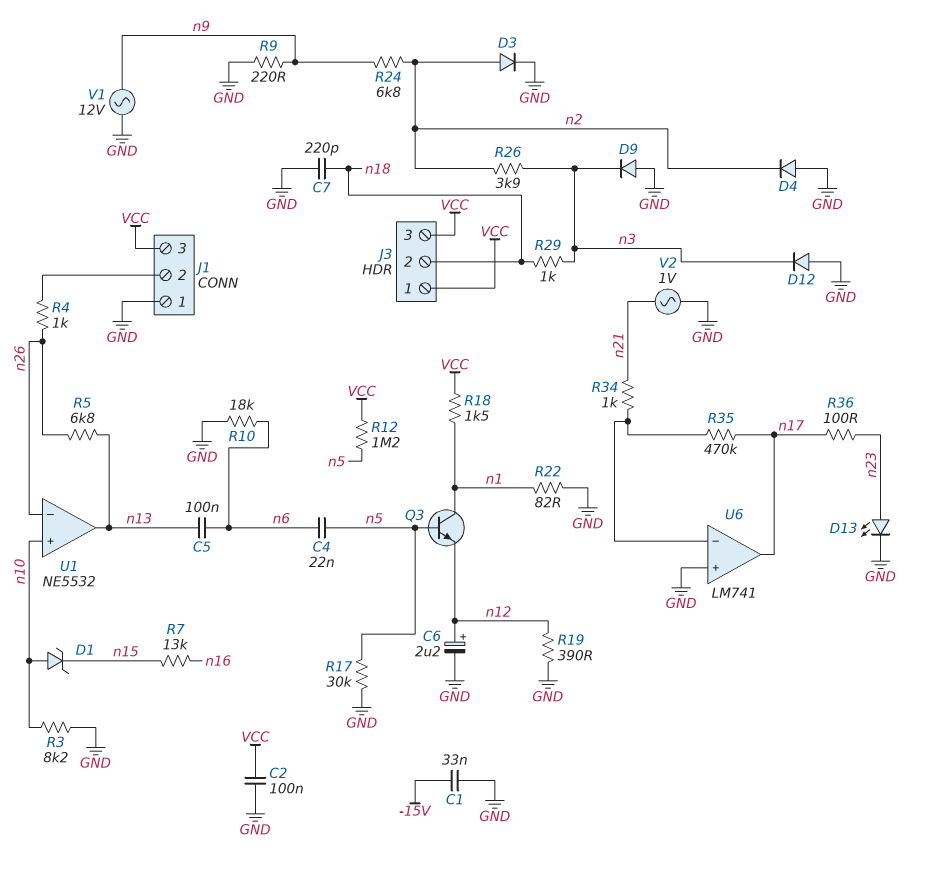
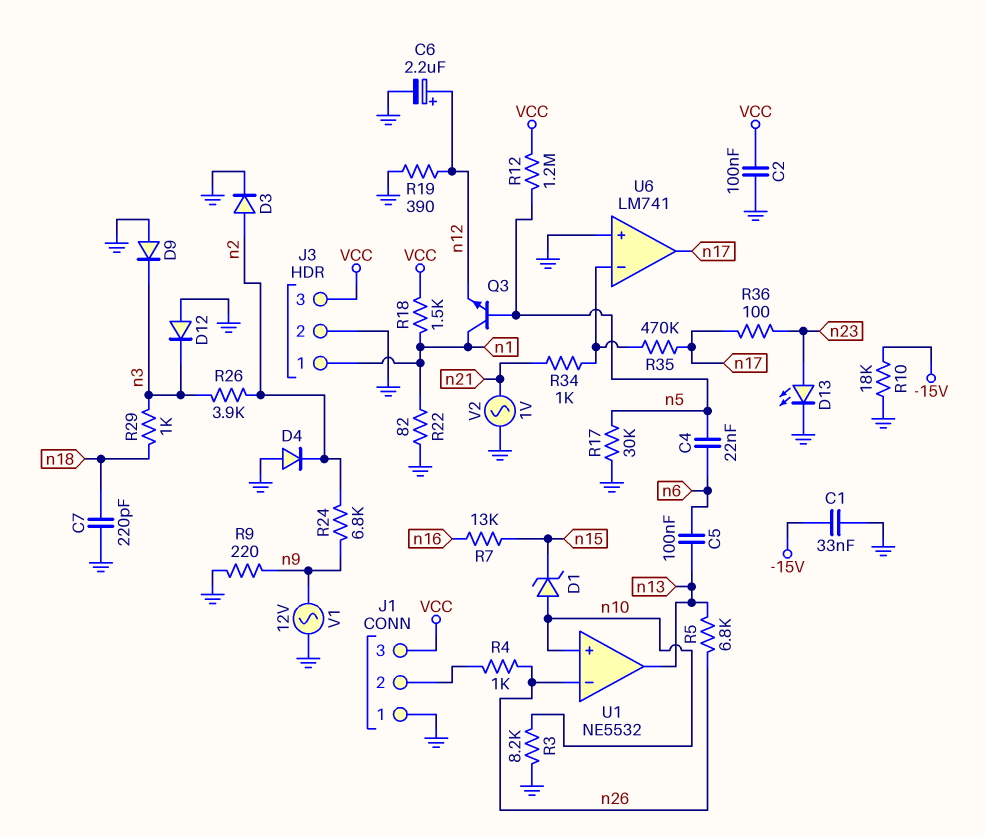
J3 pin 1: VCC -> n1
J3 pin 2: n18 -> GND
R10: 18k (GND, n6) -> 18k (-15V, GND)

